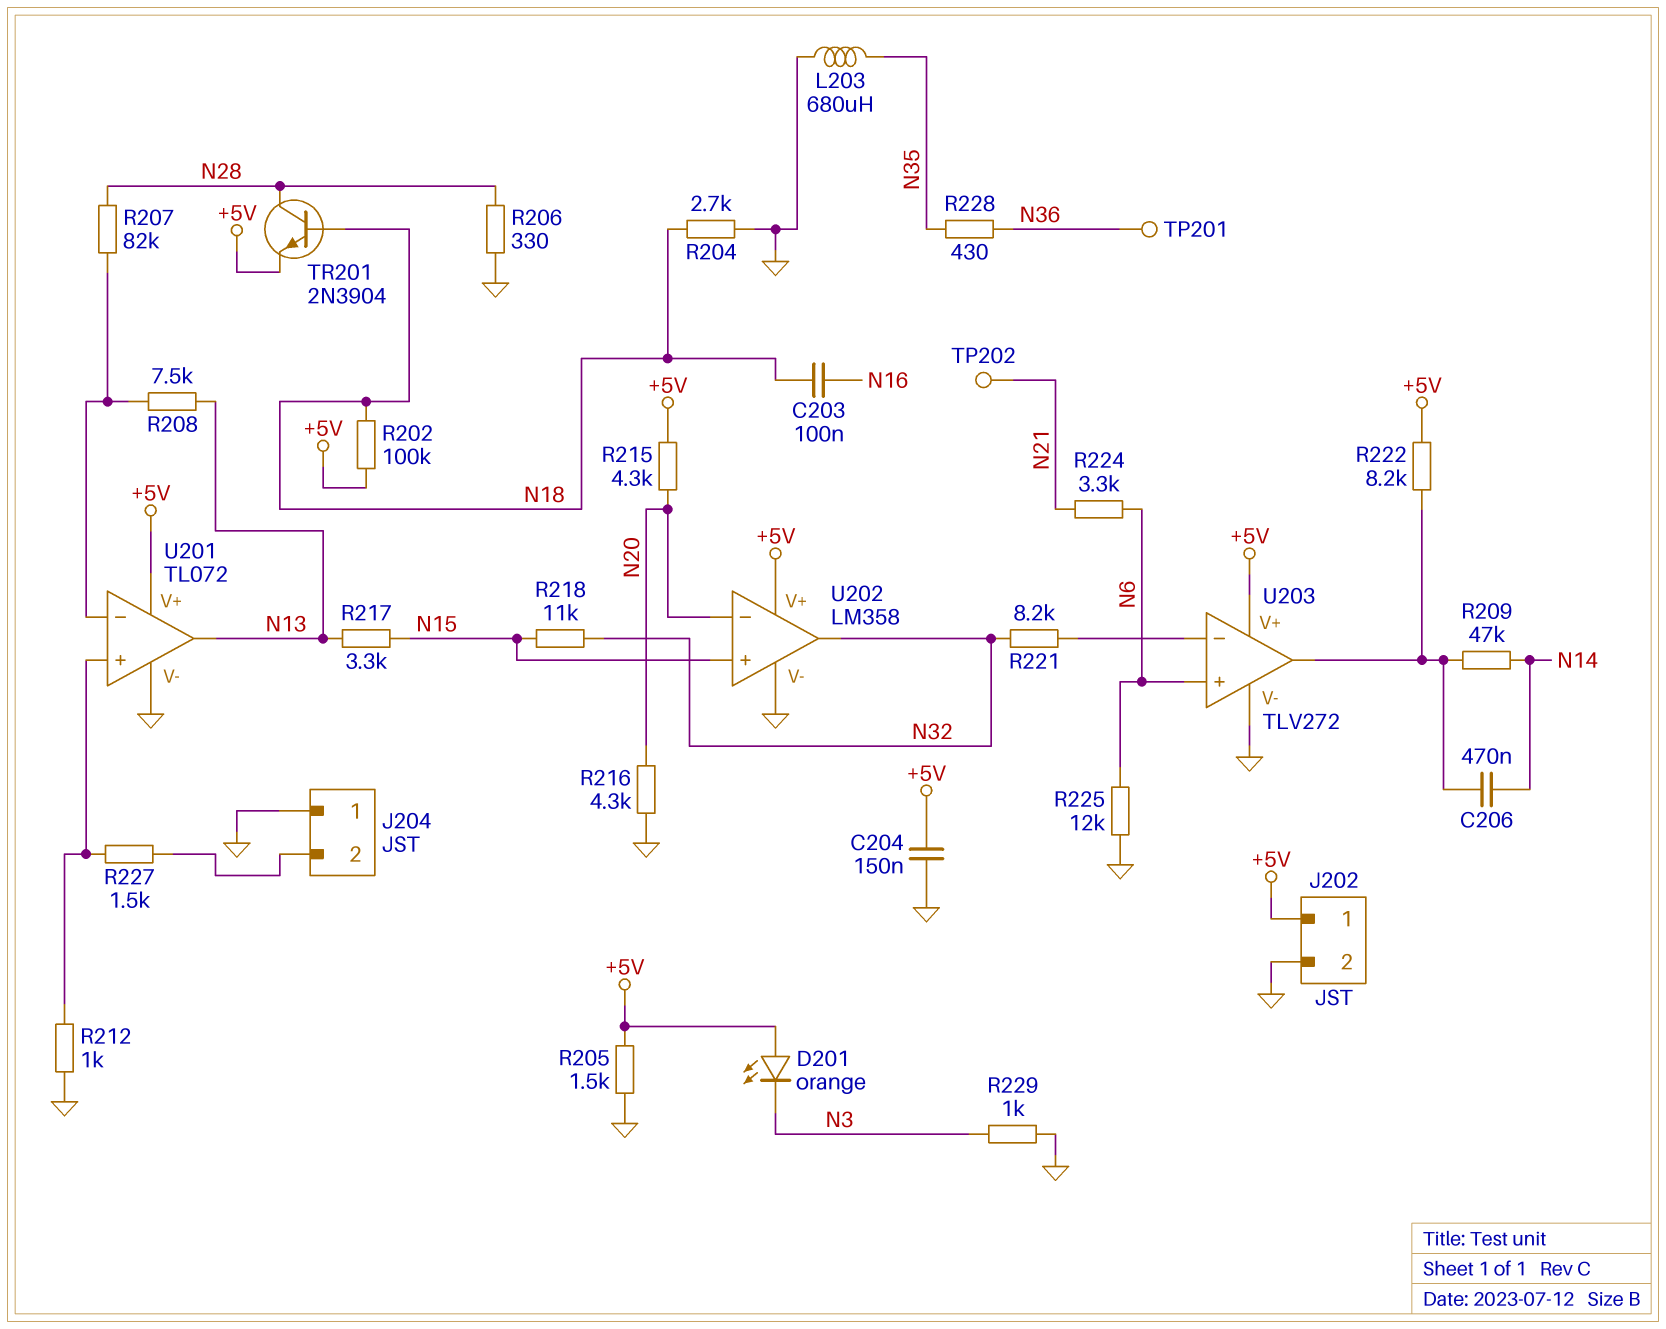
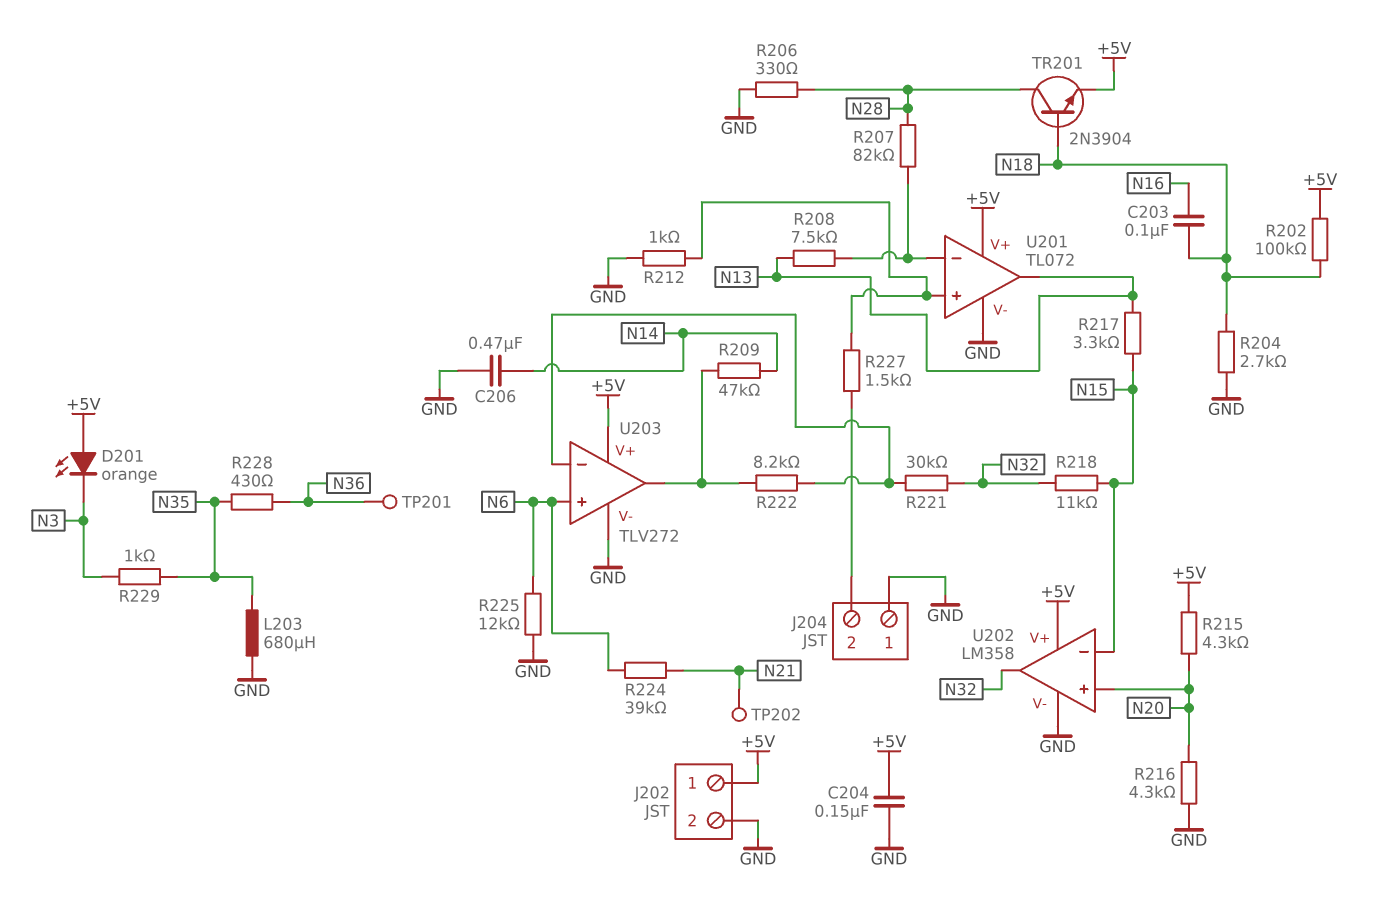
C206: 470nF (N14, U203/out) -> 470nF (GND, N14)
R205: 1.5k (+5V, GND) -> none
R221: 8.2k (N32, U203/in-) -> 30k (N32, U203/in-)
R222: 8.2k (+5V, U203/out) -> 8.2k (U203/in-, U203/out)
R224: 3.3k (N6, N21) -> 39k (N6, N21)
R229: 1k (GND, N3) -> 1k (N3, N35)
U202 pin in+: N15 -> N20
U202 pin in-: N20 -> N15

